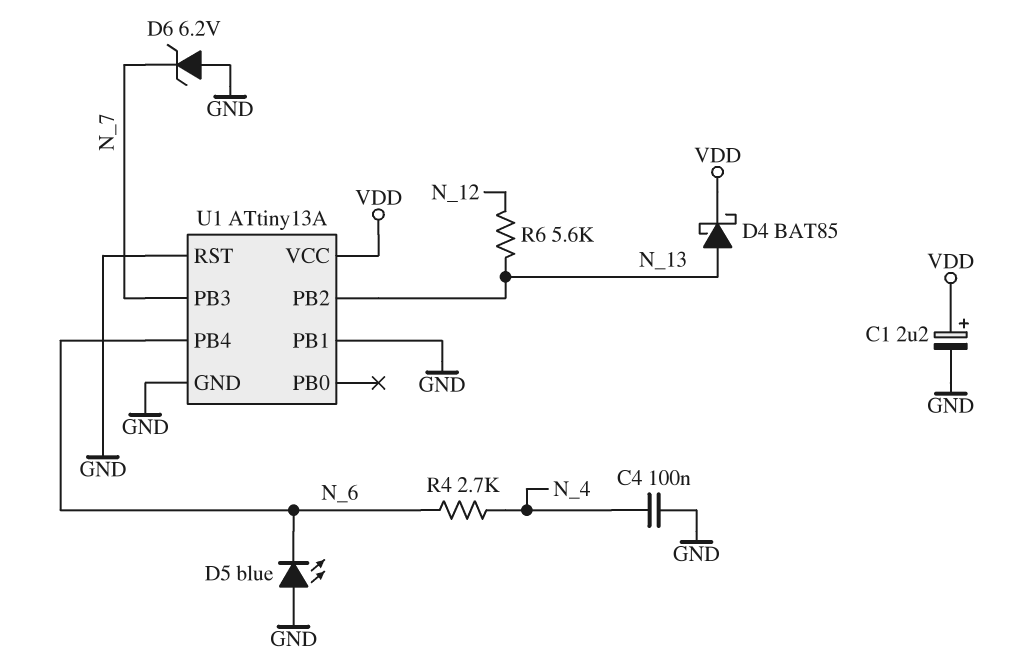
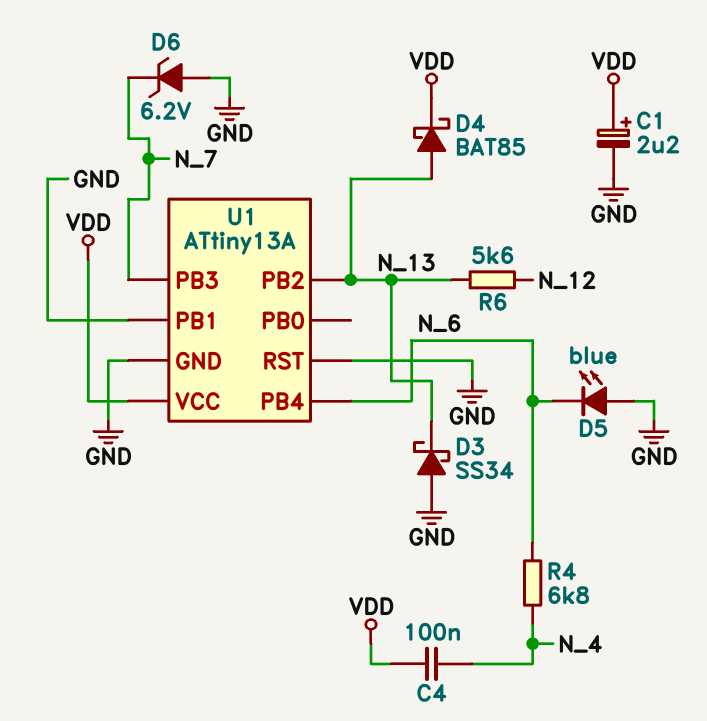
C4: 100nF (GND, N_4) -> 100nF (N_4, VDD)
D3: none -> schottky SS34 (A GND, K N_13)
R4: 2.7k (N_4, N_6) -> 6.8k (N_4, N_6)

